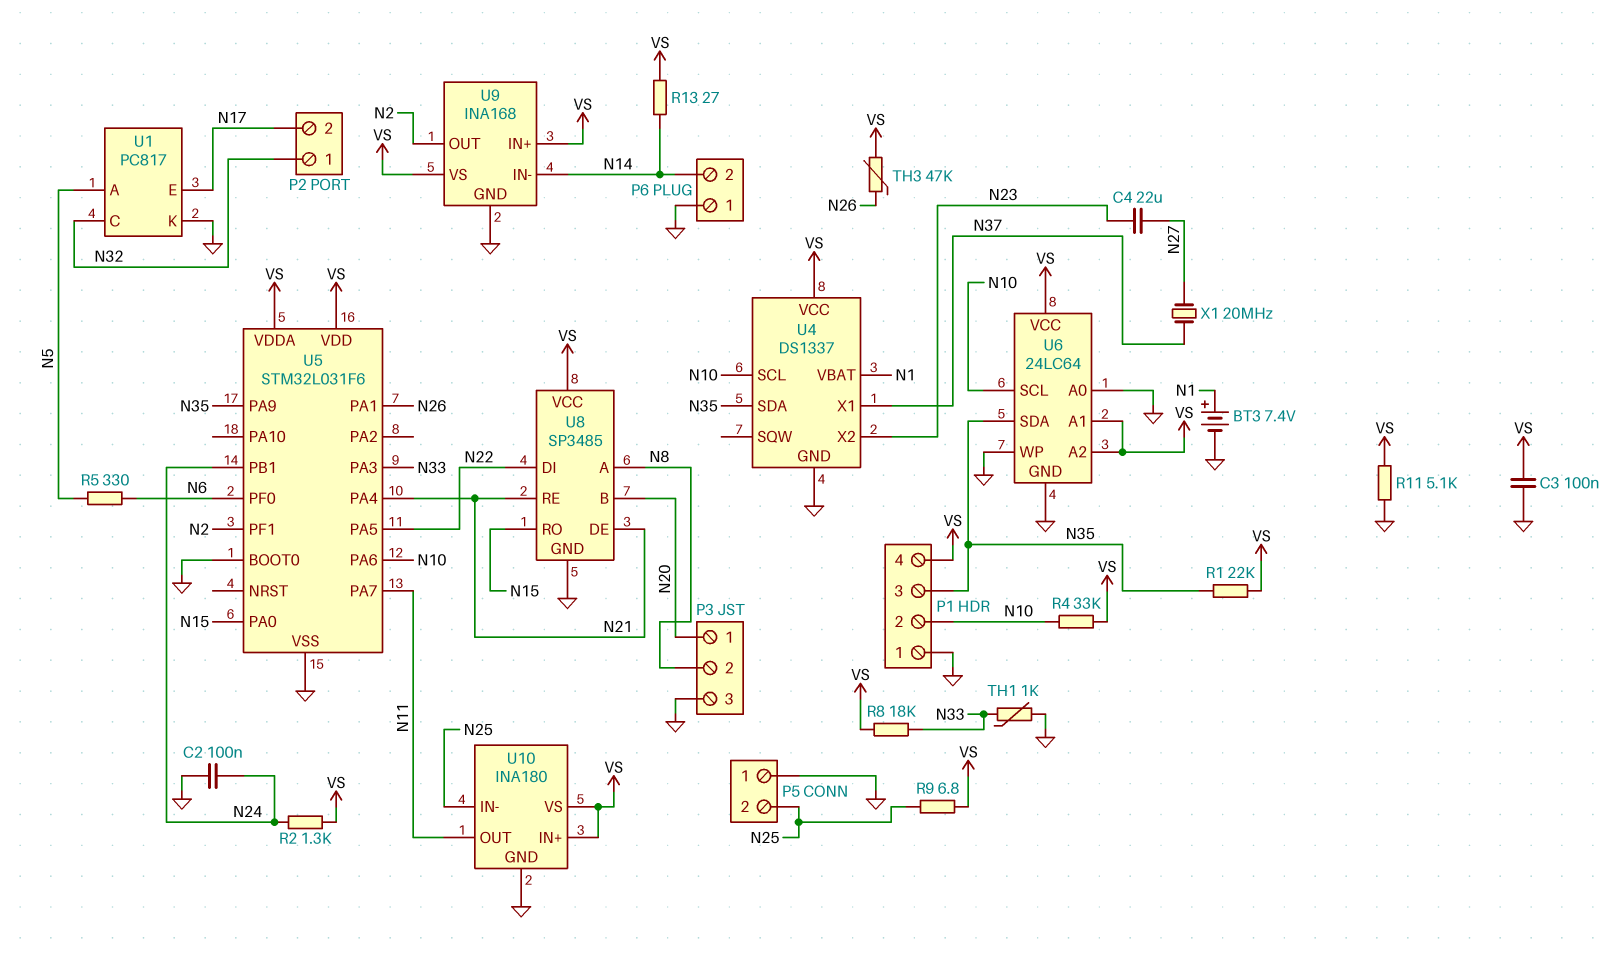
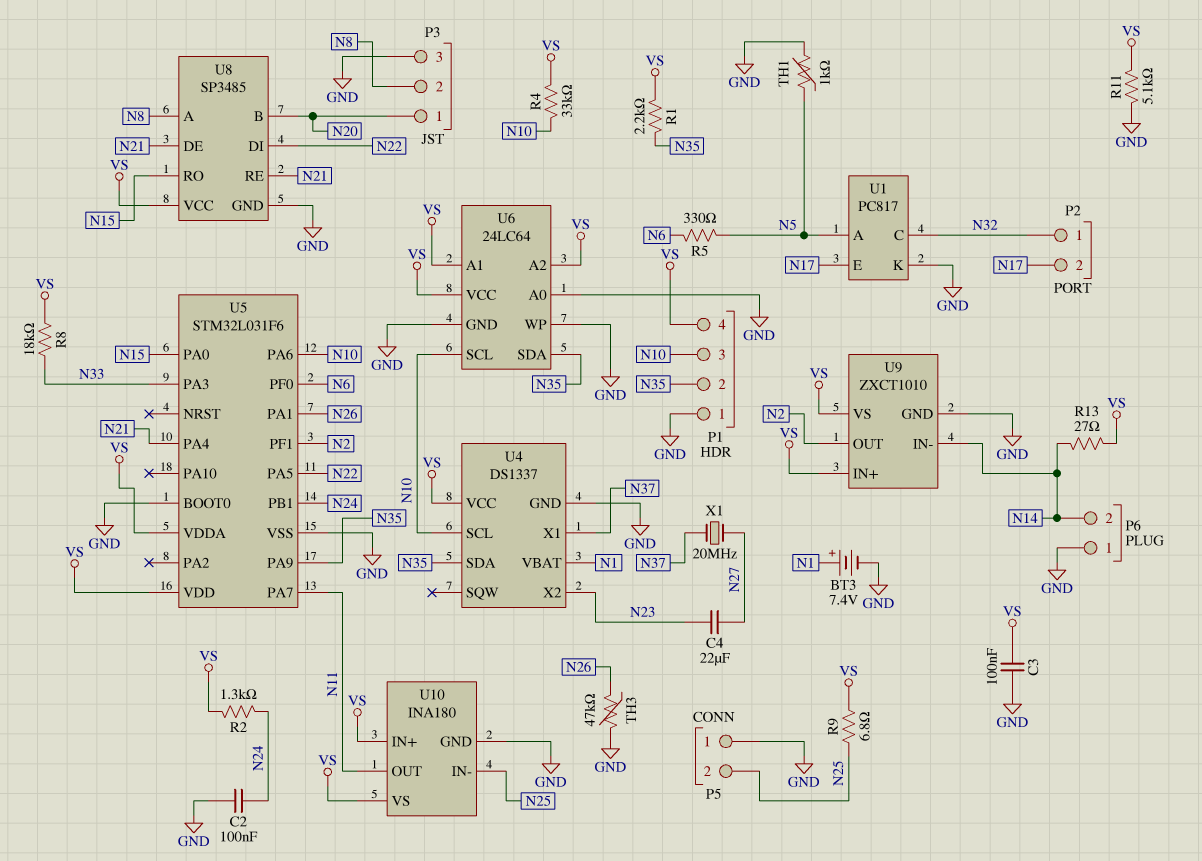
P1 pin 2: N10 -> N35
P1 pin 3: N35 -> N10
R1: 22k (N35, VS) -> 2.2k (N35, VS)
TH1: 1k (GND, N33) -> 1k (GND, N5)
TH3: 47k (N26, VS) -> 47k (GND, N26)
U9: INA168 -> ZXCT1010

